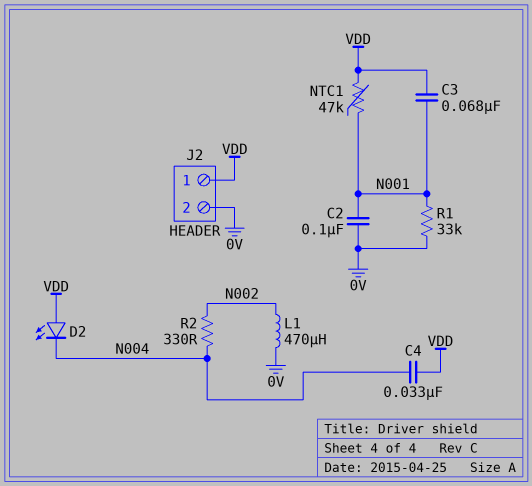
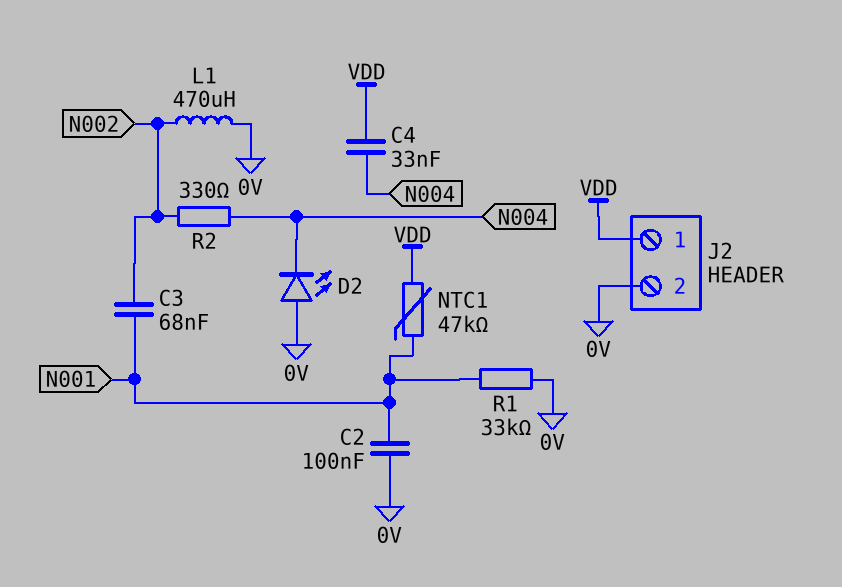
C3: 68nF (N001, VDD) -> 68nF (N001, N002)
D2: LED (A VDD, K N004) -> LED (A 0V, K N004)

